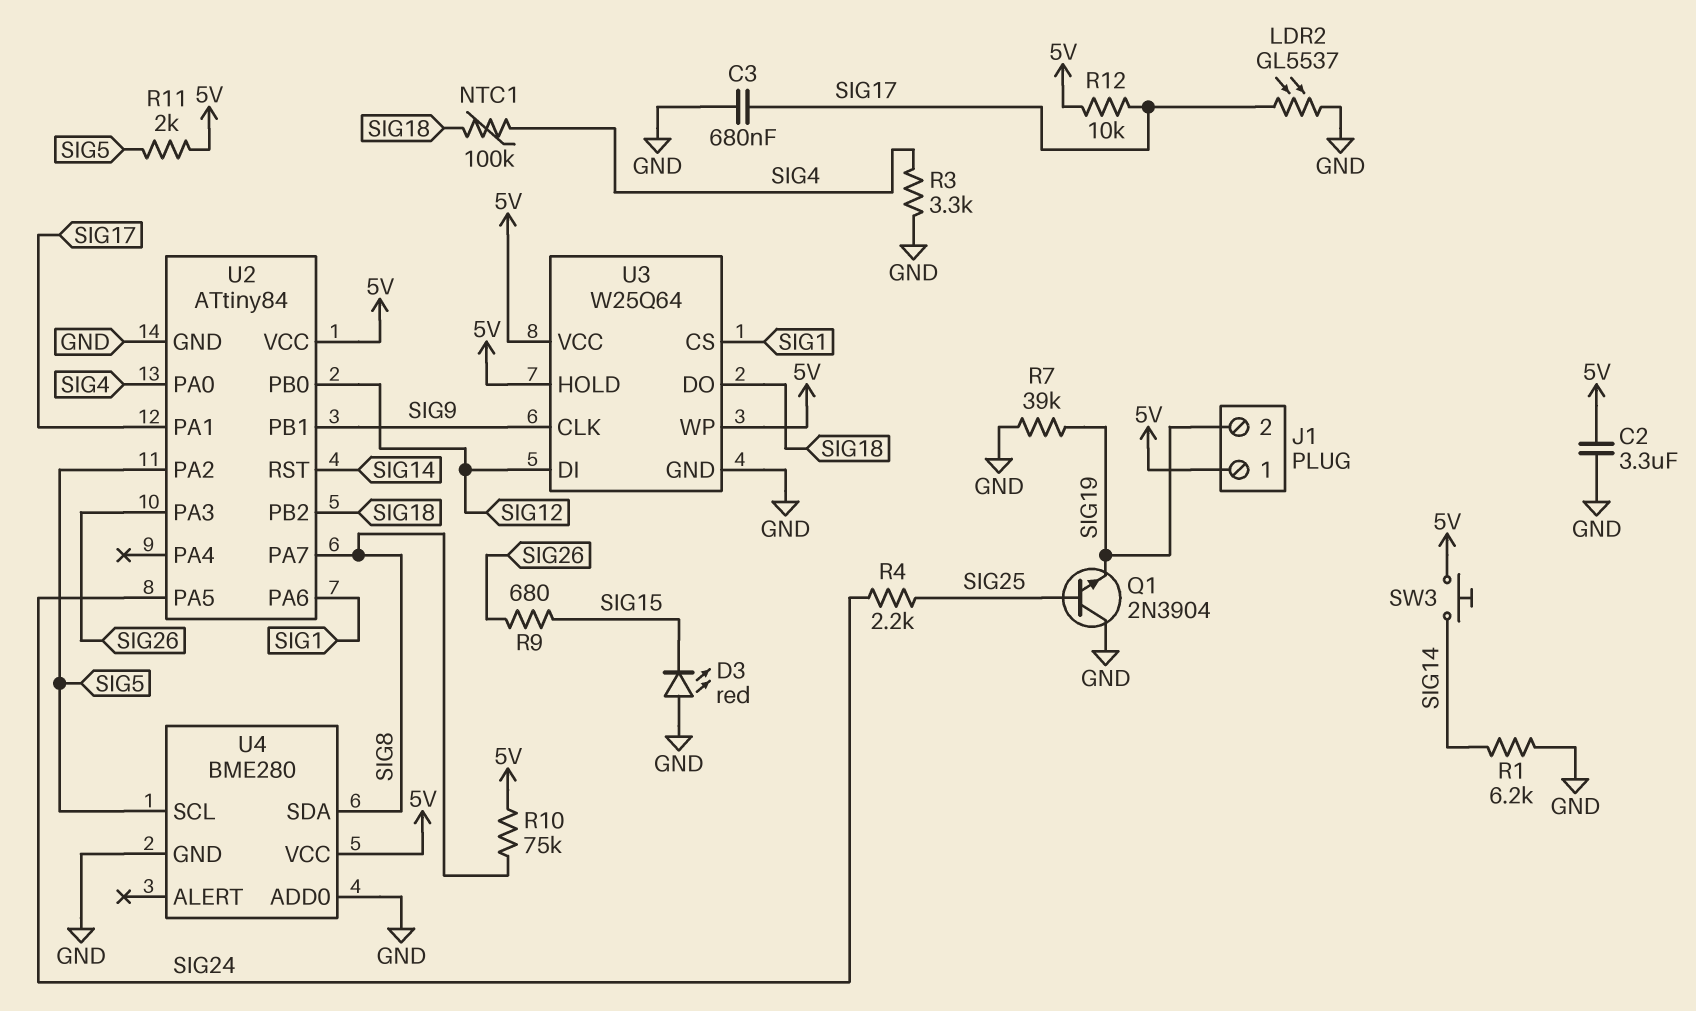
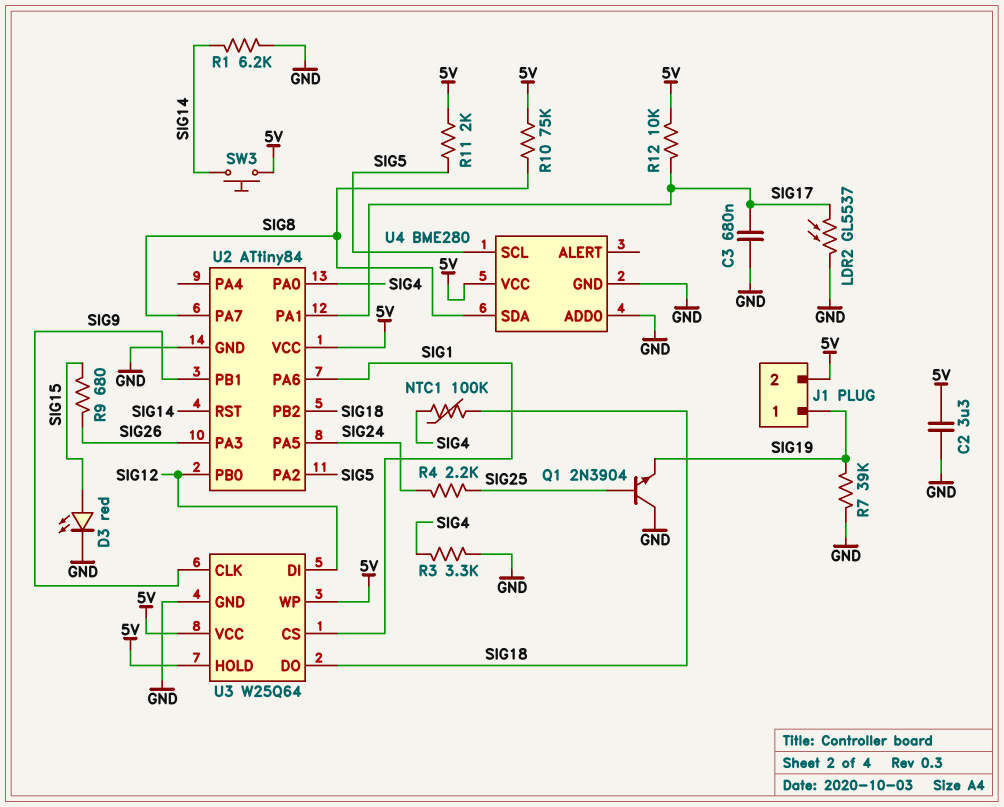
D3: LED red (A GND, K SIG15) -> LED red (A SIG15, K GND)
J1 pin 1: 5V -> SIG19
J1 pin 2: SIG19 -> 5V

